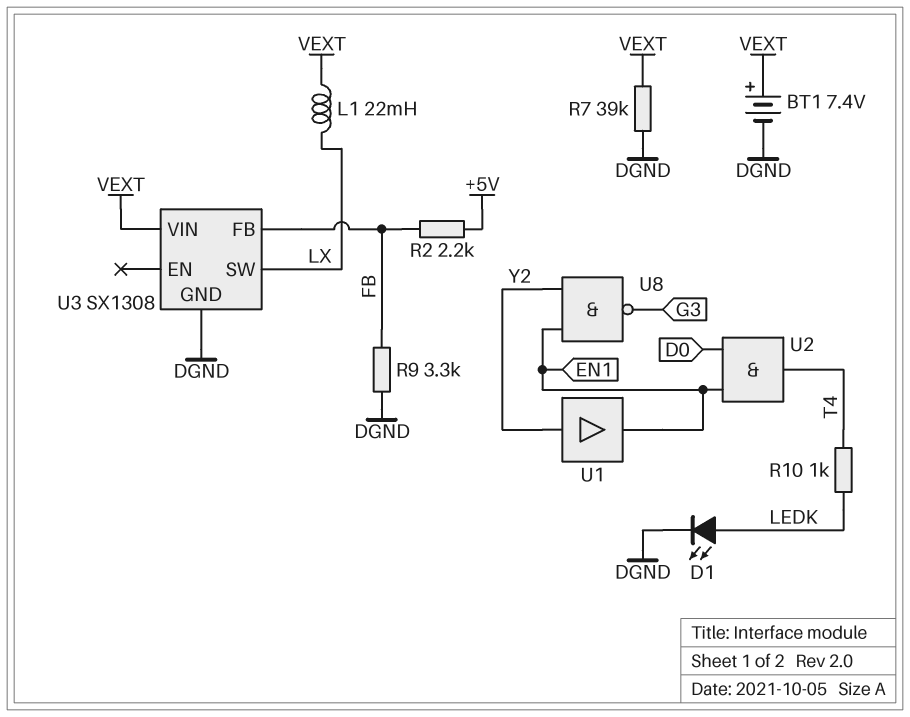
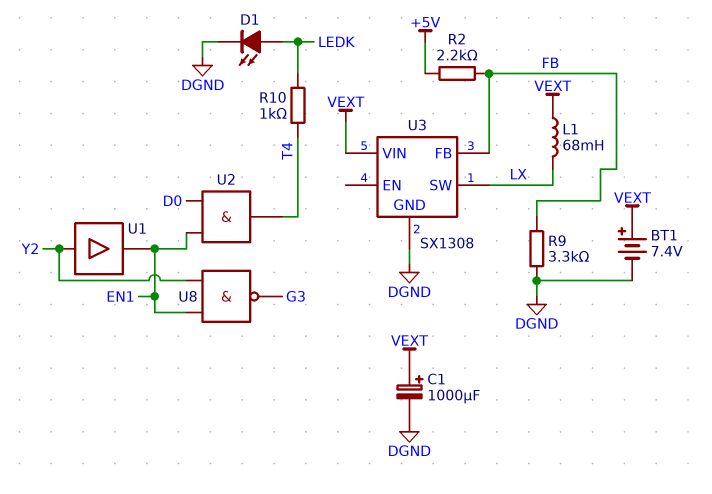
C1: none -> 1000uF (plus VEXT, minus DGND)
L1: 22mH (LX, VEXT) -> 68mH (LX, VEXT)
R7: 39k (DGND, VEXT) -> none

